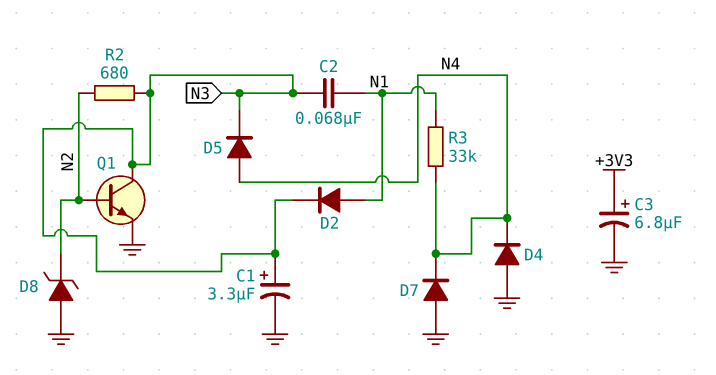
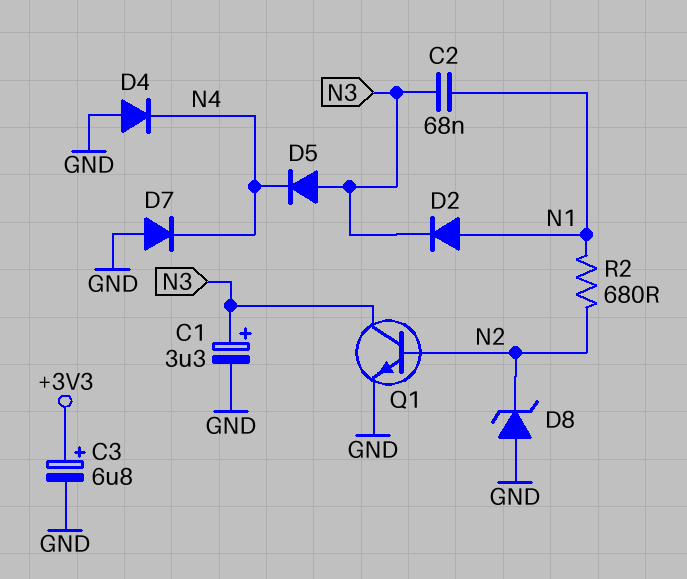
D5: diode (A N4, K N3) -> diode (A N3, K N4)
R2: 680 (N2, N3) -> 680 (N1, N2)
R3: 33k (N1, N4) -> none

